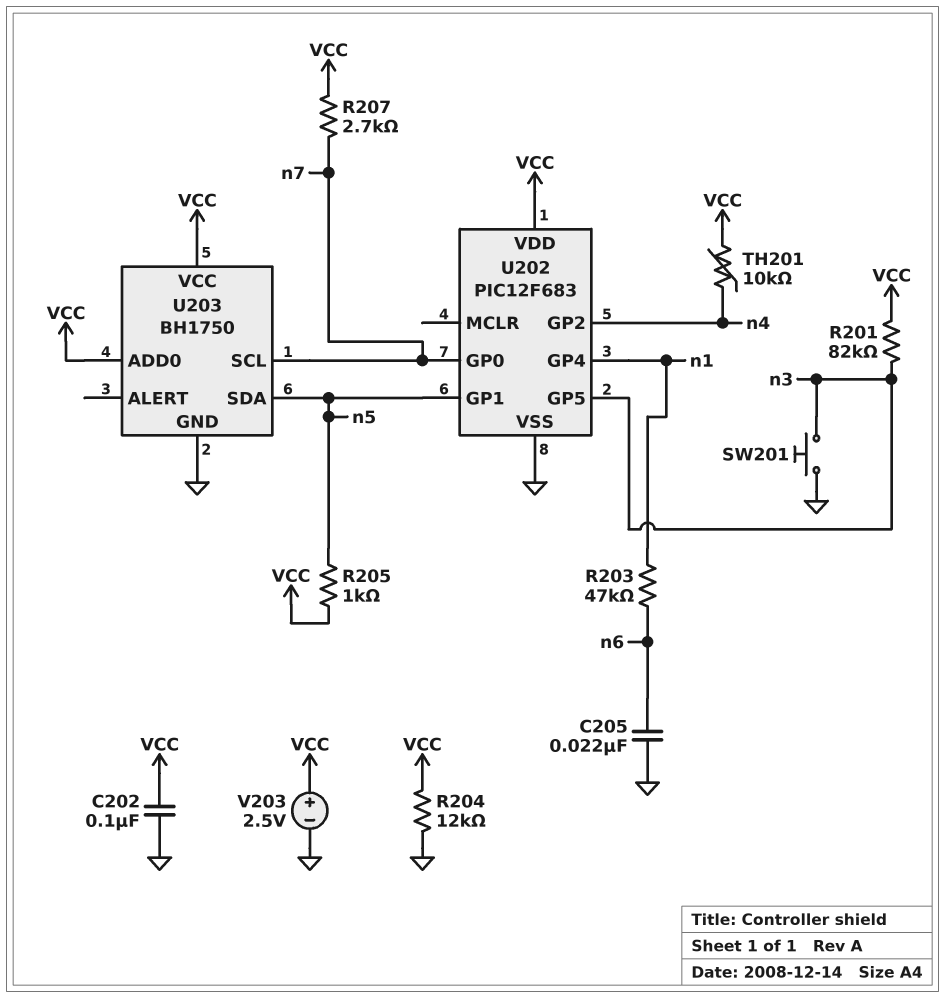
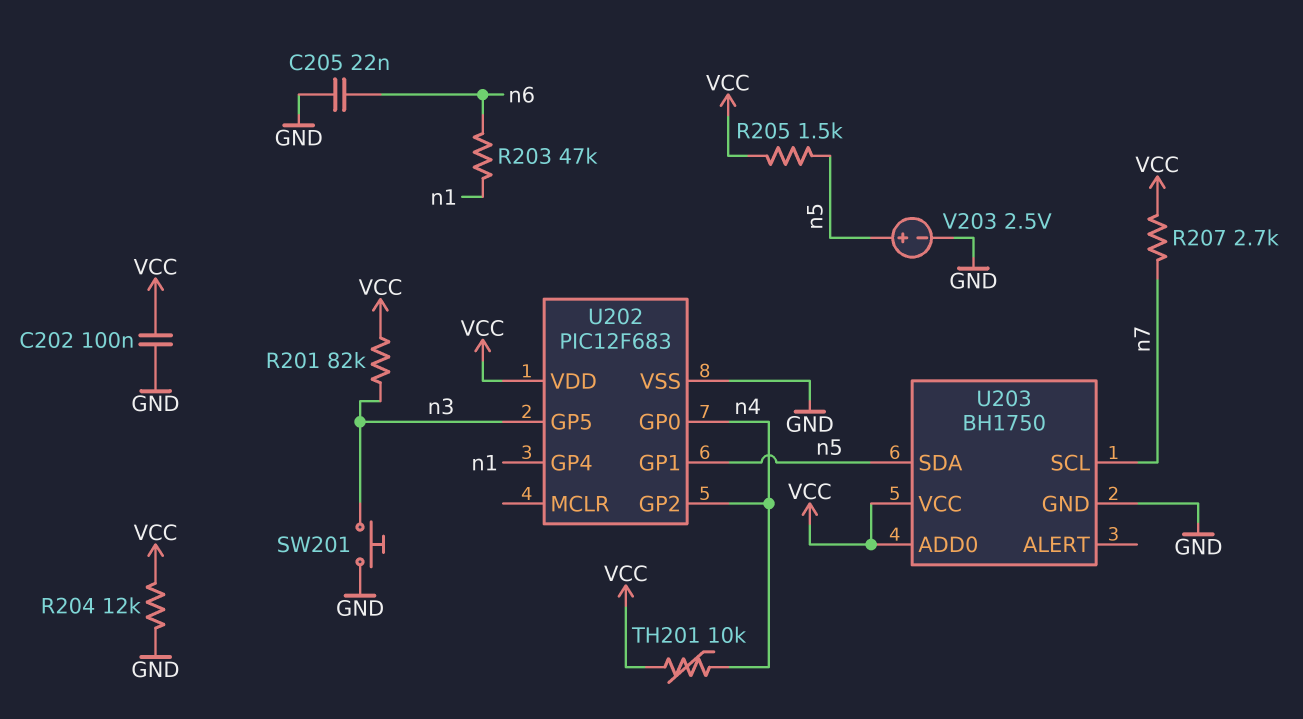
R205: 1k (VCC, n5) -> 1.5k (VCC, n5)
U202 pin GP0: n7 -> n4
V203: 2.5V (plus VCC, minus GND) -> 2.5V (plus n5, minus GND)

